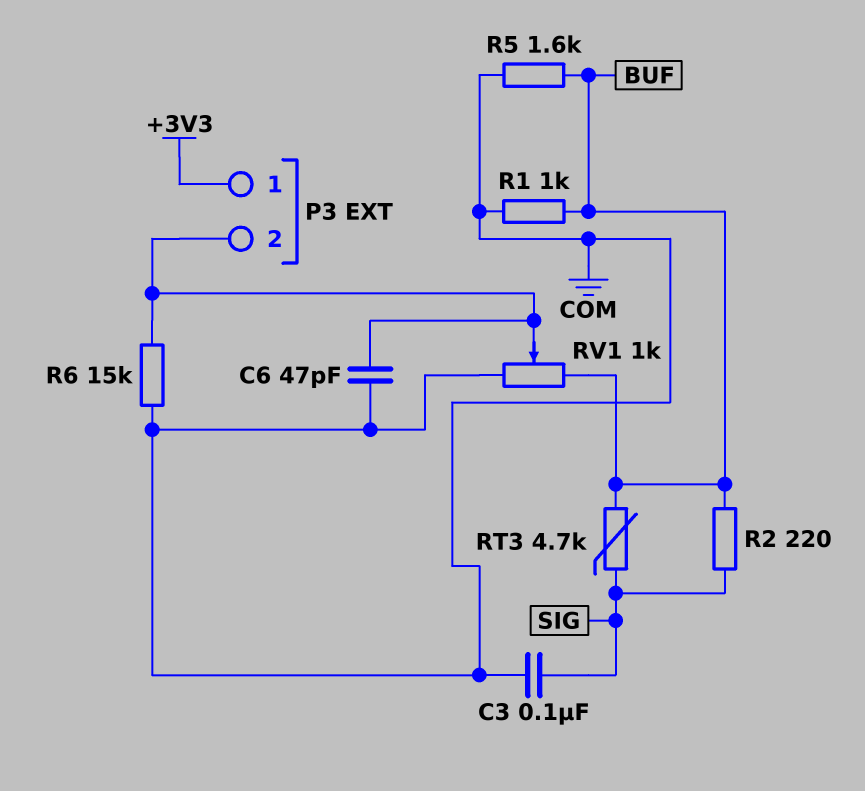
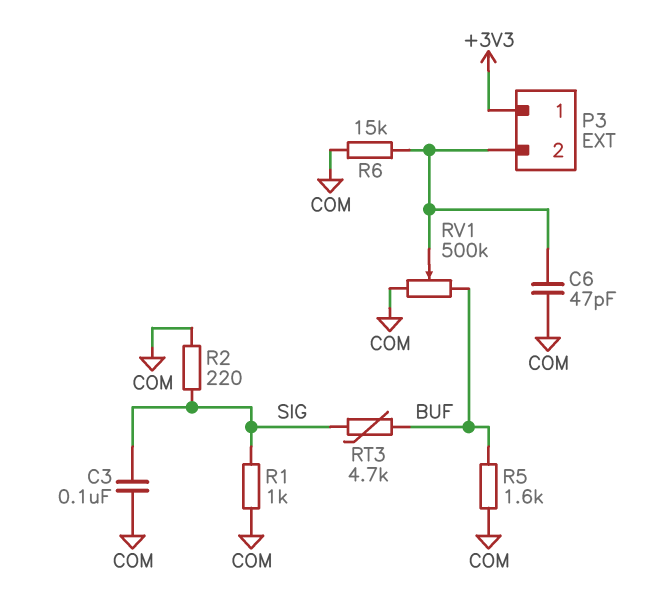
R1: 1k (BUF, COM) -> 1k (COM, SIG)
R2: 220 (BUF, SIG) -> 220 (COM, SIG)
RV1: 1k (BUF, COM, wiper P3/2) -> 500k (BUF, COM, wiper P3/2)

